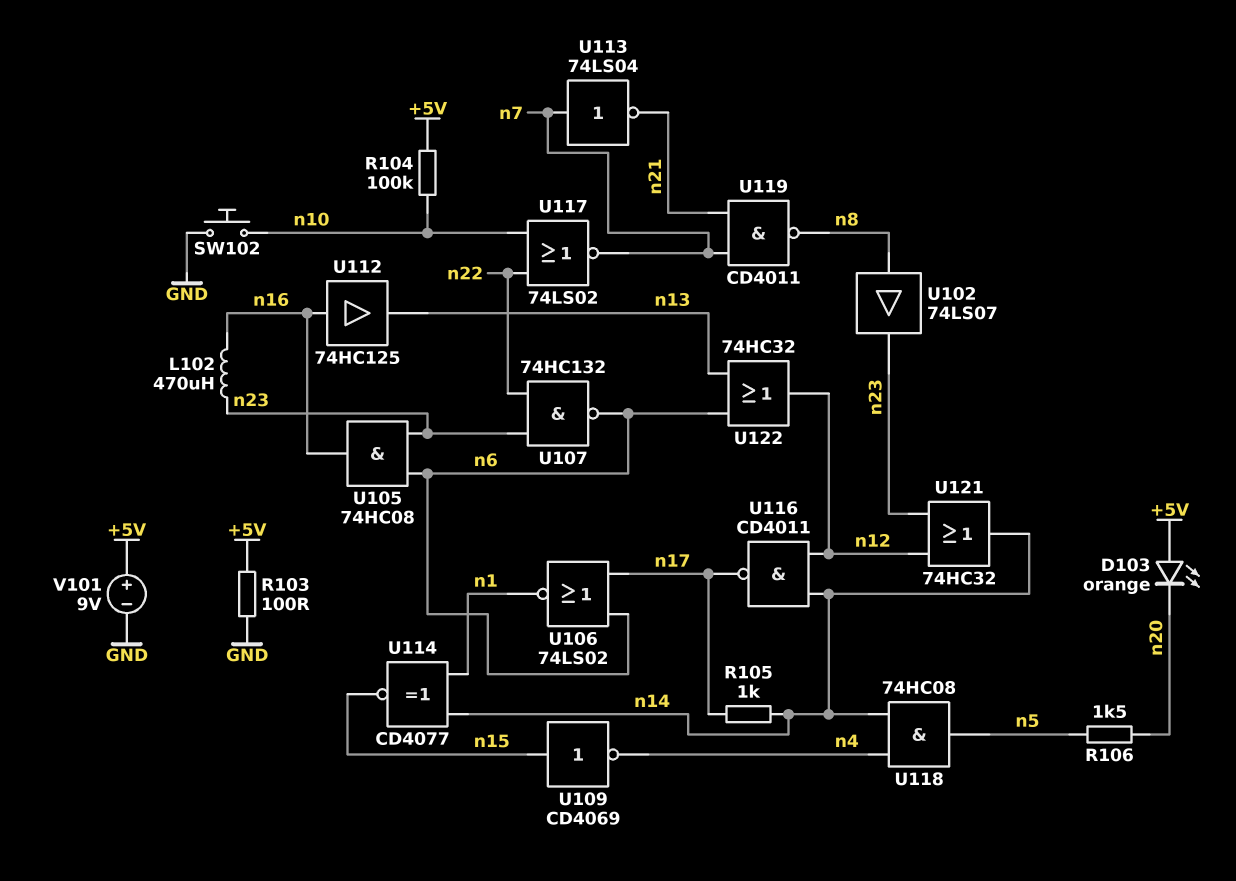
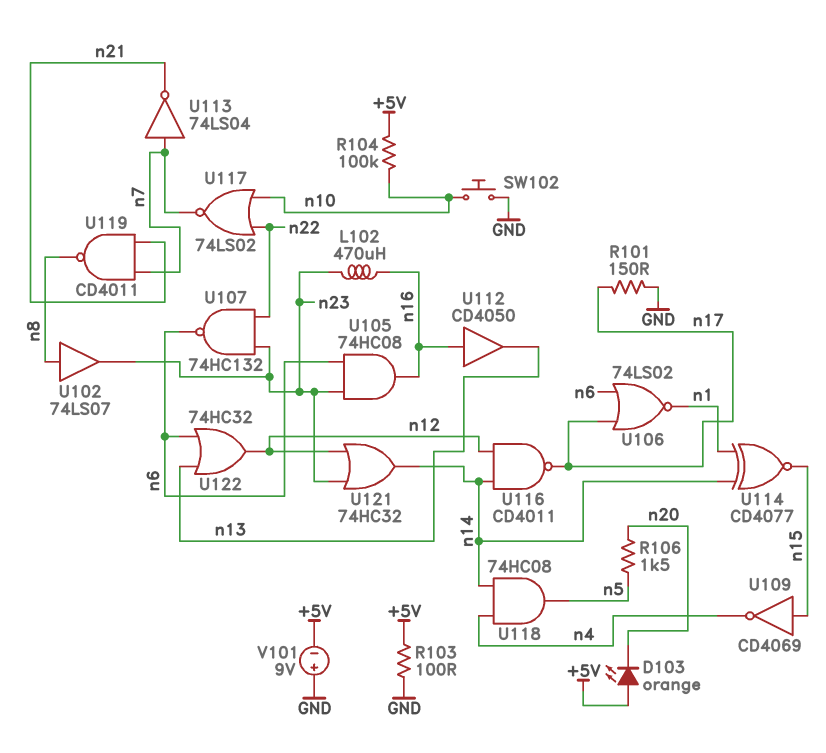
R101: none -> 150 (GND, n17)
R105: 1k (n14, n17) -> none
U112: buffer 74HC125 (in n16, out n13) -> buffer CD4050 (in n16, out n13)
V101: 9V (plus +5V, minus GND) -> 9V (plus GND, minus +5V)

